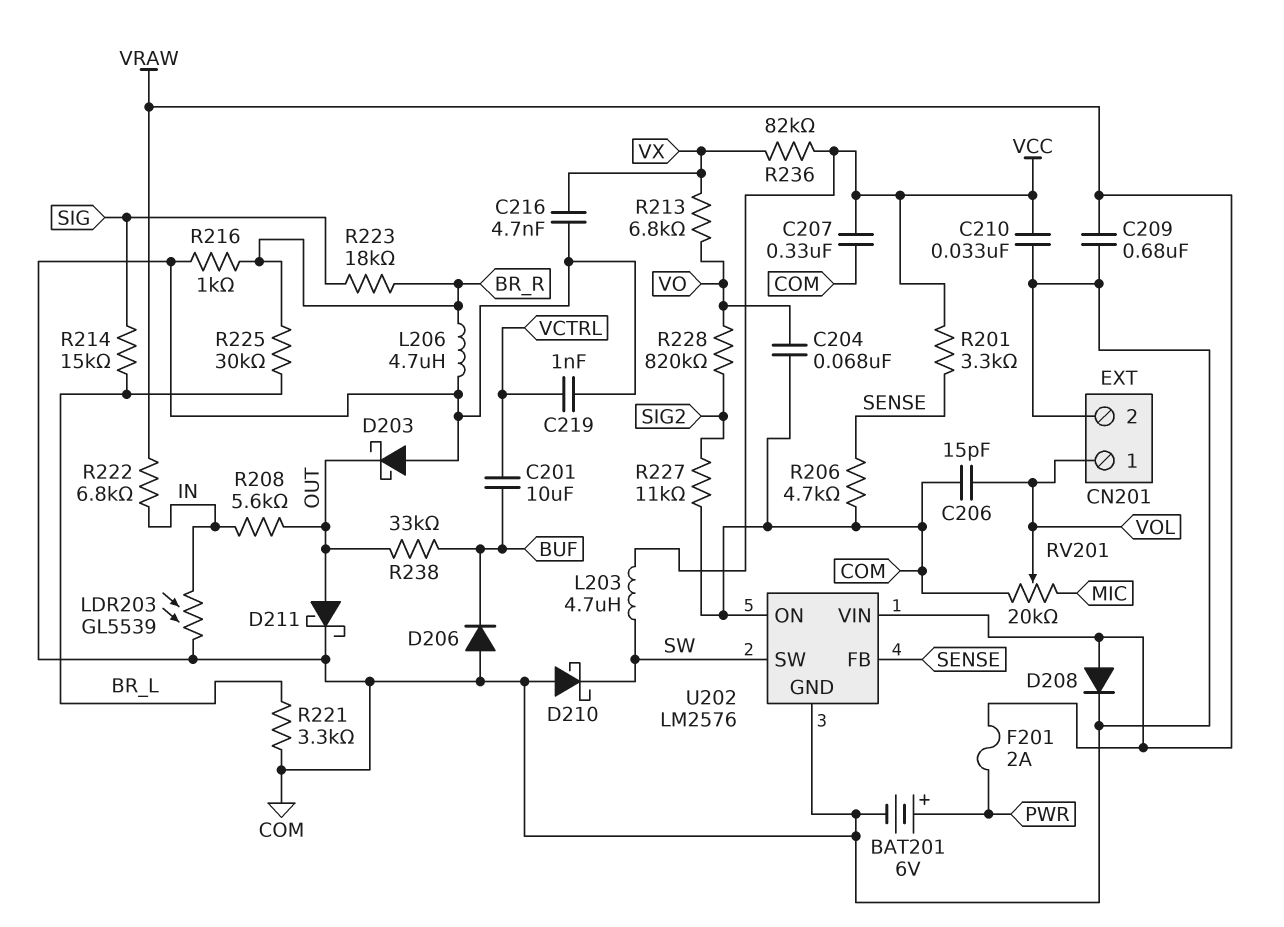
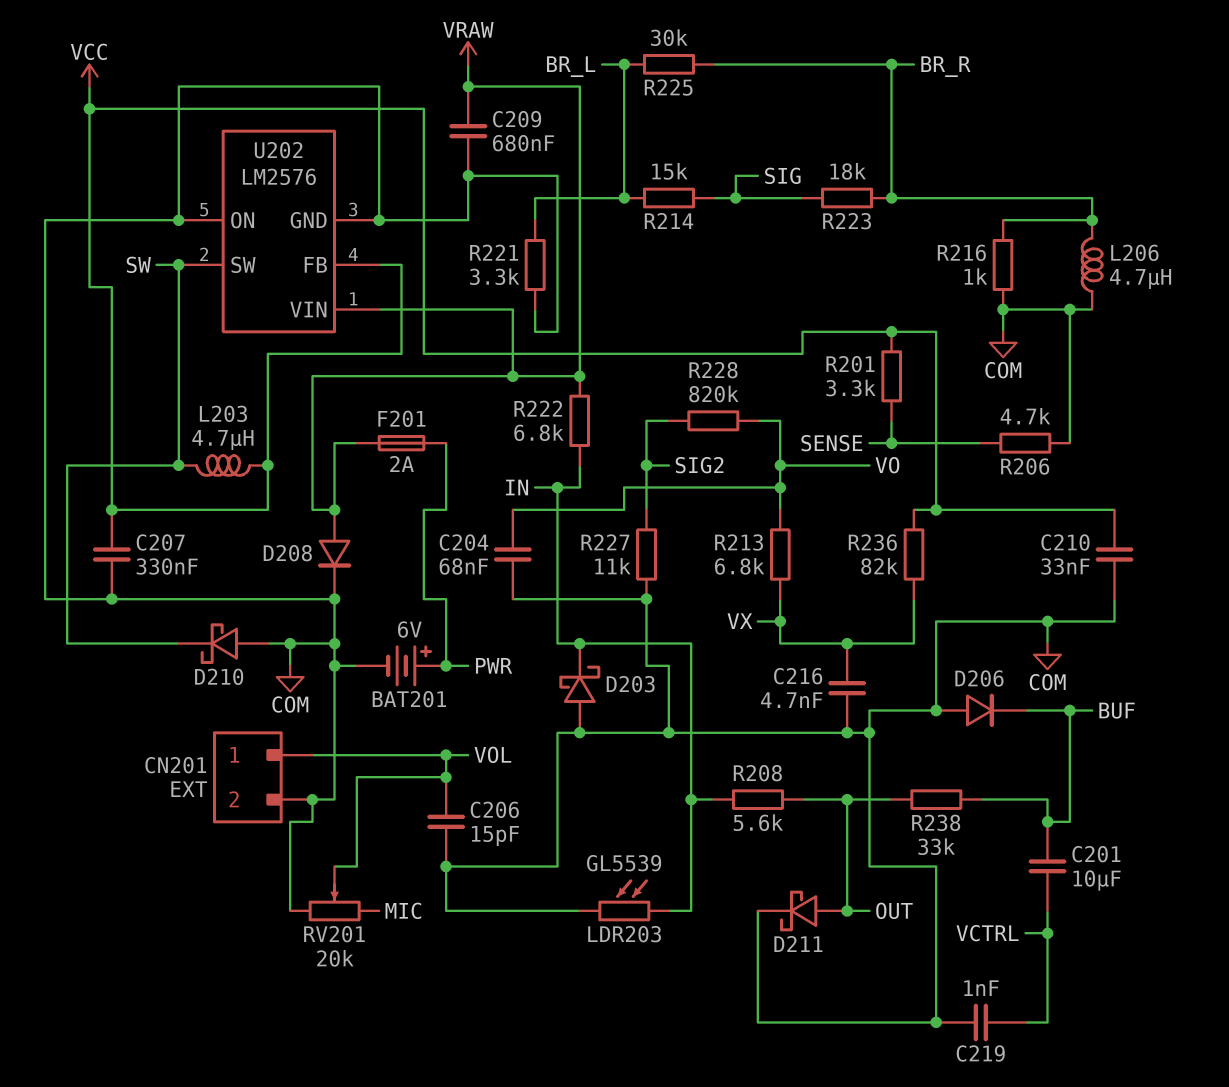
D203: schottky (A COM, K OUT) -> schottky (A COM, K IN)
U202 pin FB: SENSE -> VCC

